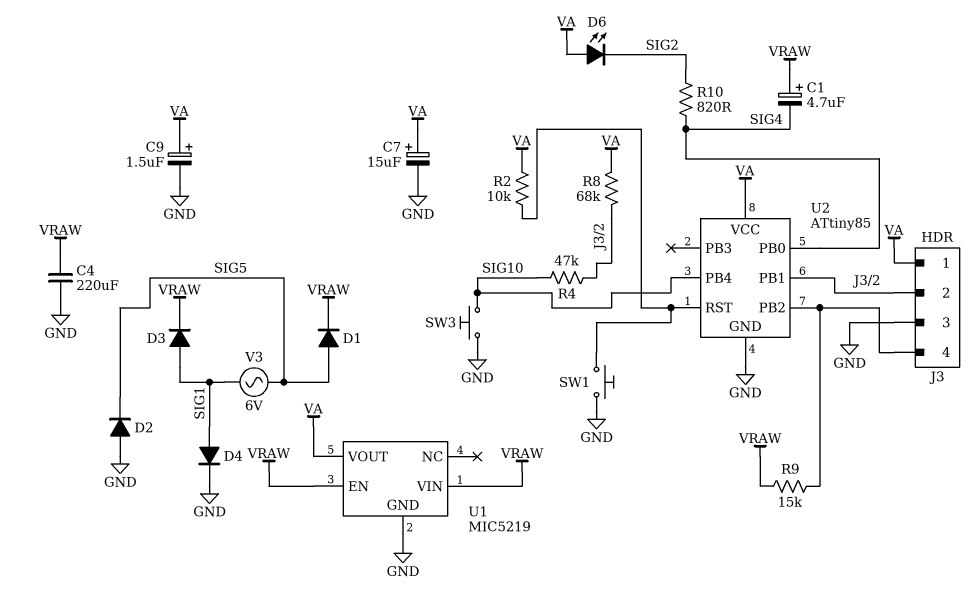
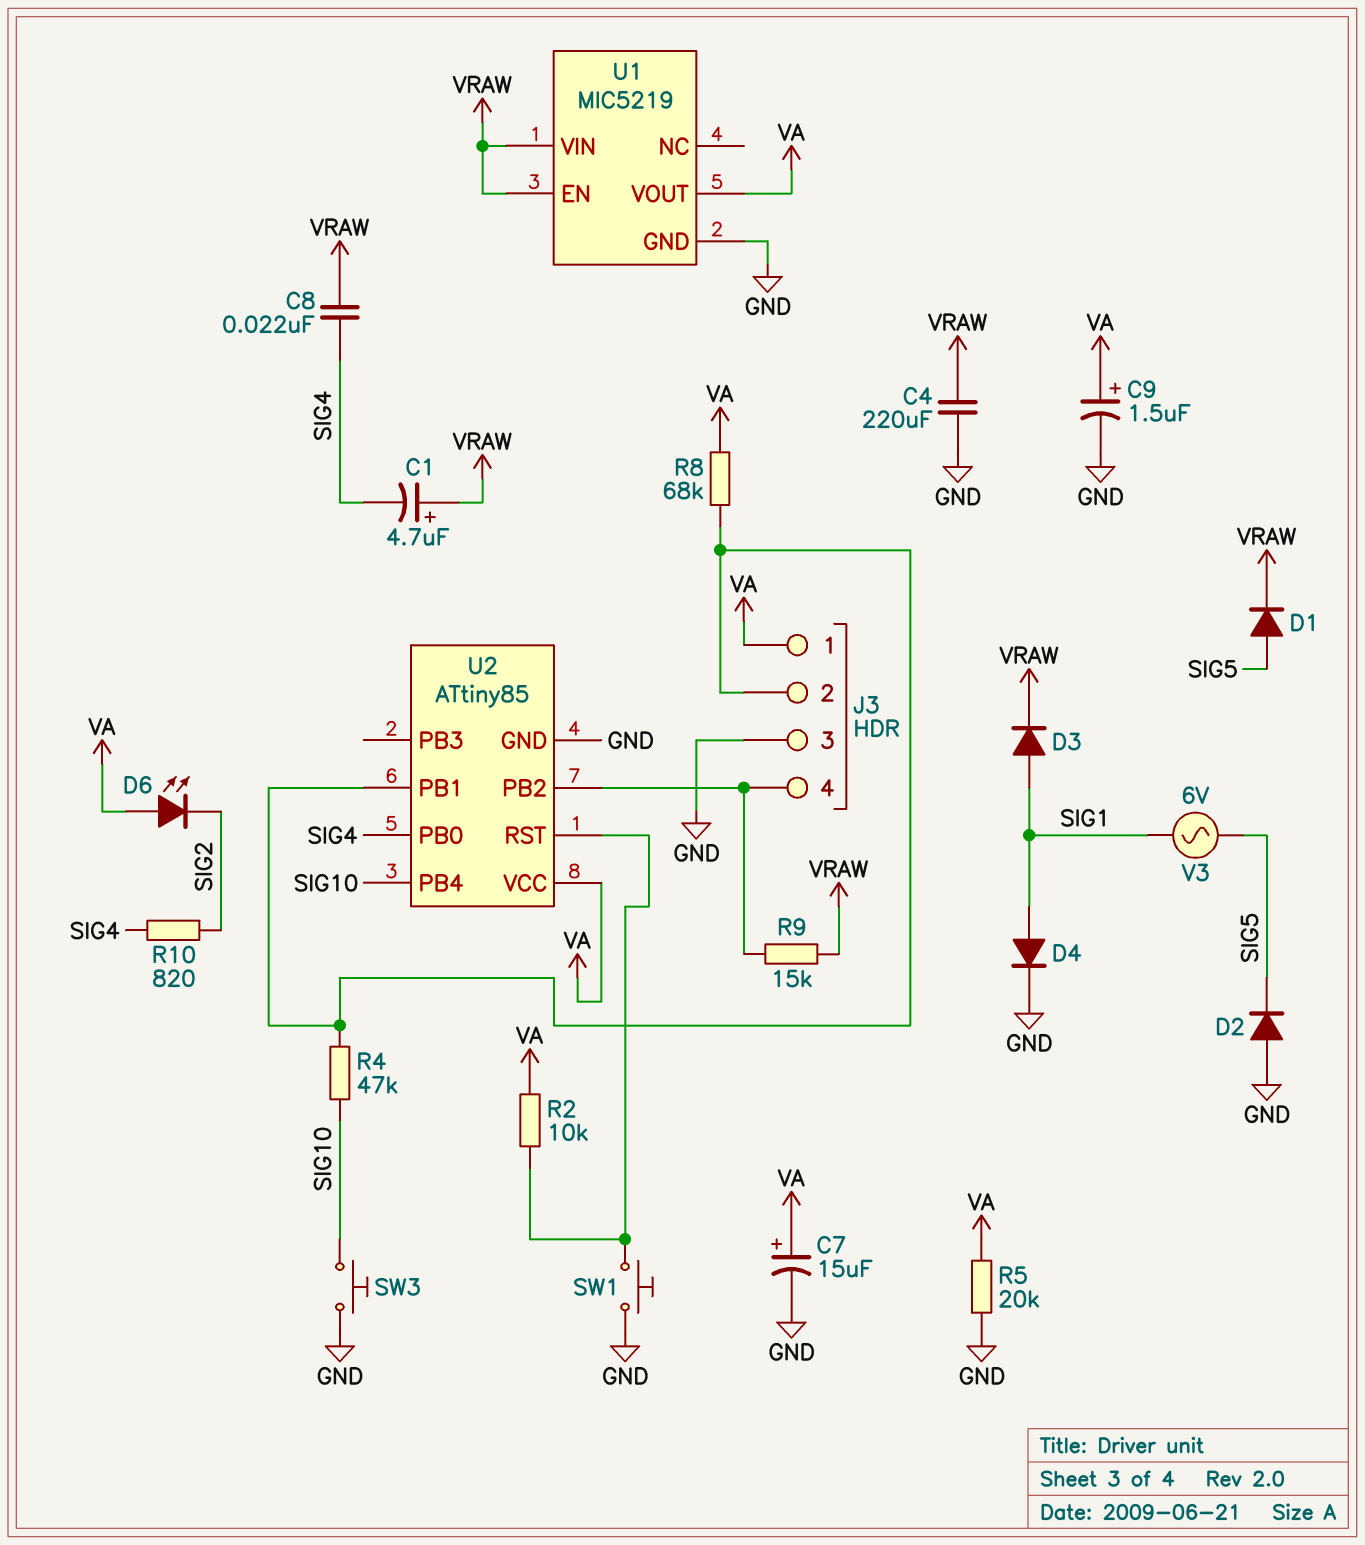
C8: none -> 22nF (SIG4, VRAW)
R5: none -> 20k (GND, VA)

